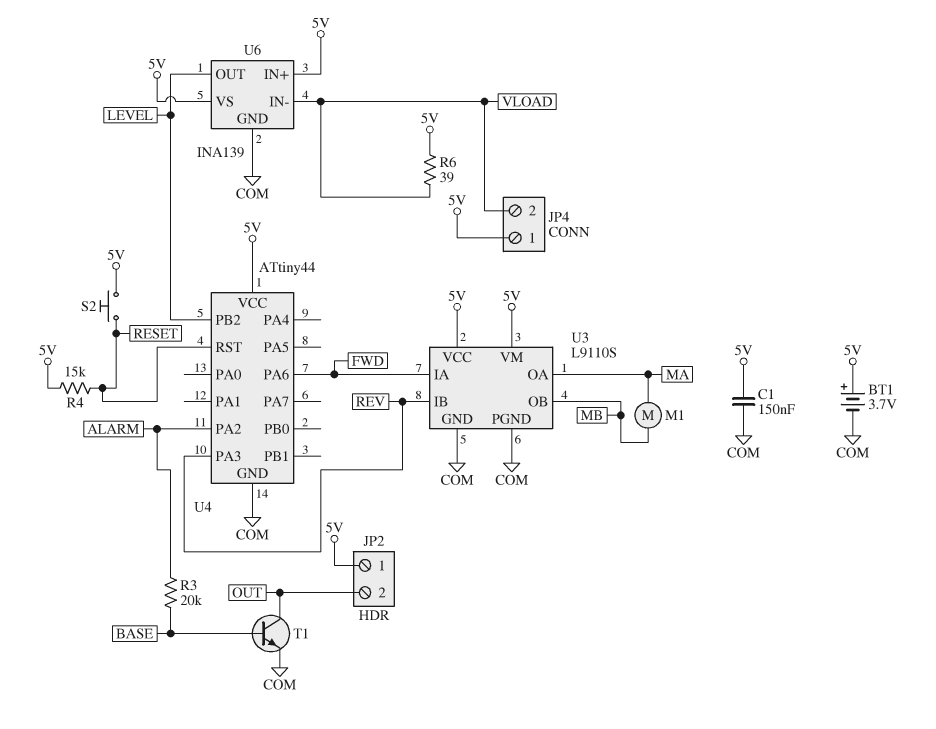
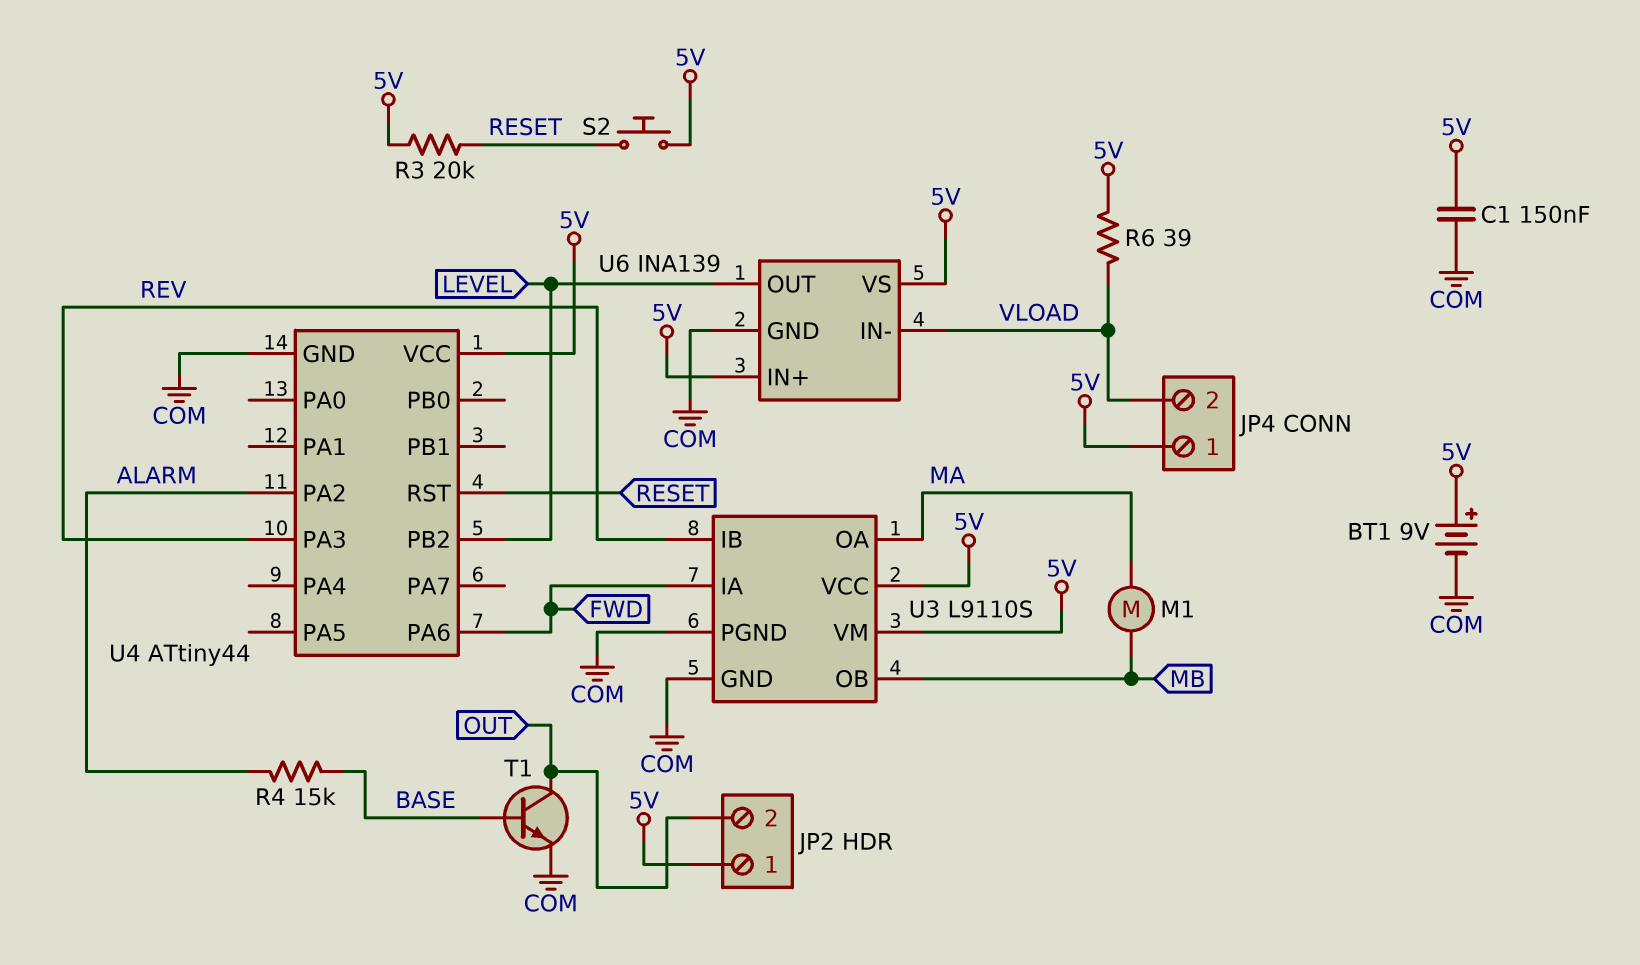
BT1: 3.7V (plus 5V, minus COM) -> 9V (plus 5V, minus COM)
R3: 20k (ALARM, BASE) -> 20k (5V, RESET)
R4: 15k (5V, RESET) -> 15k (ALARM, BASE)

